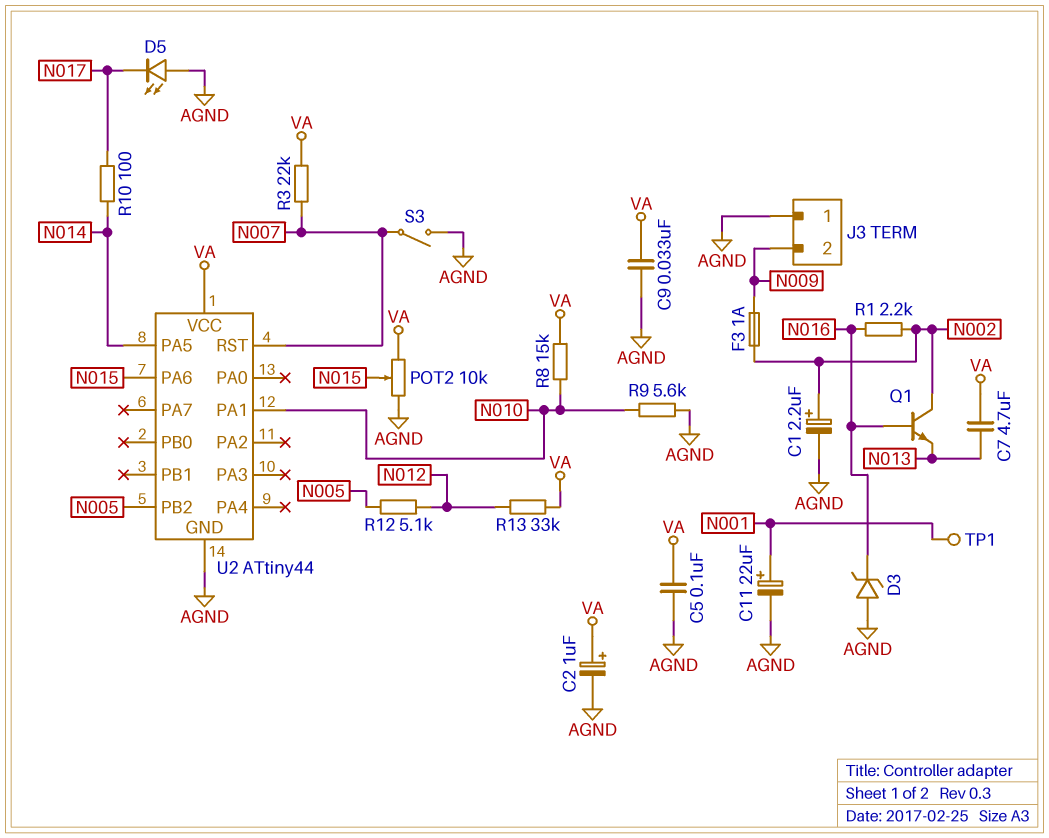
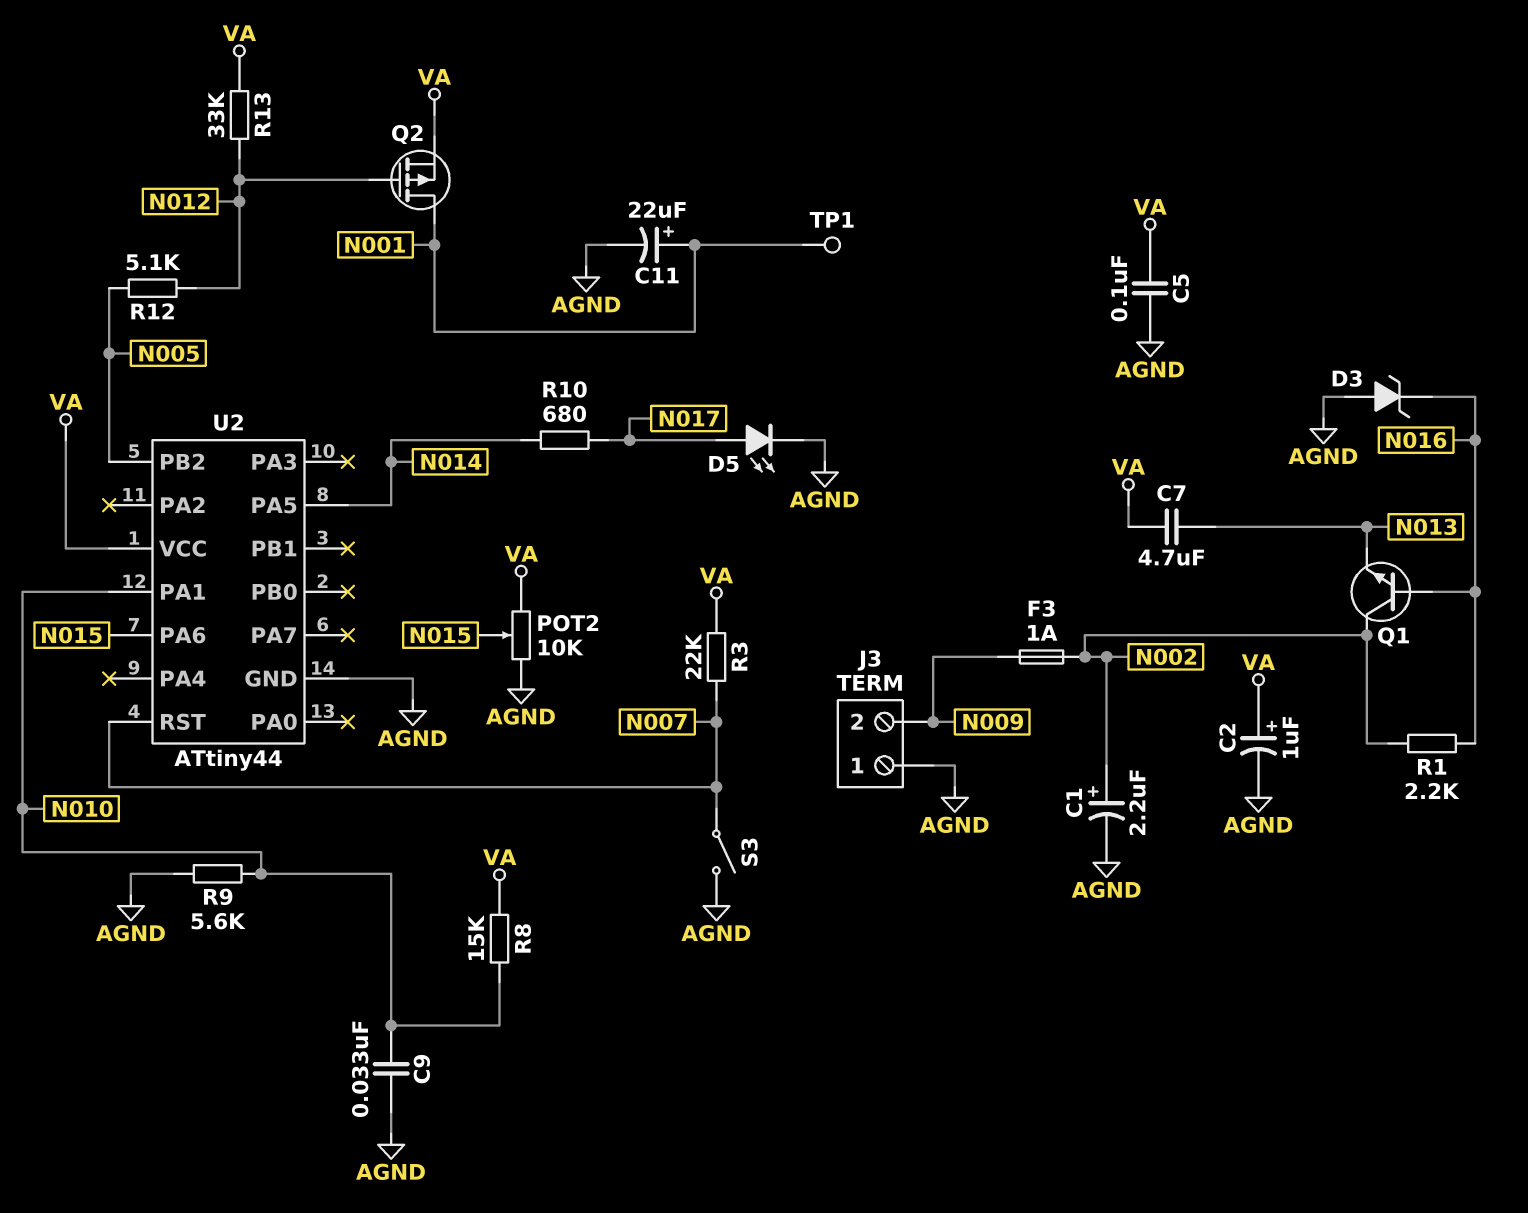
C9: 33nF (AGND, VA) -> 33nF (AGND, N010)
D5: LED (A AGND, K N017) -> LED (A N017, K AGND)
Q2: none -> PMOS (G N012, D N001, S VA)
R10: 100 (N014, N017) -> 680 (N014, N017)

